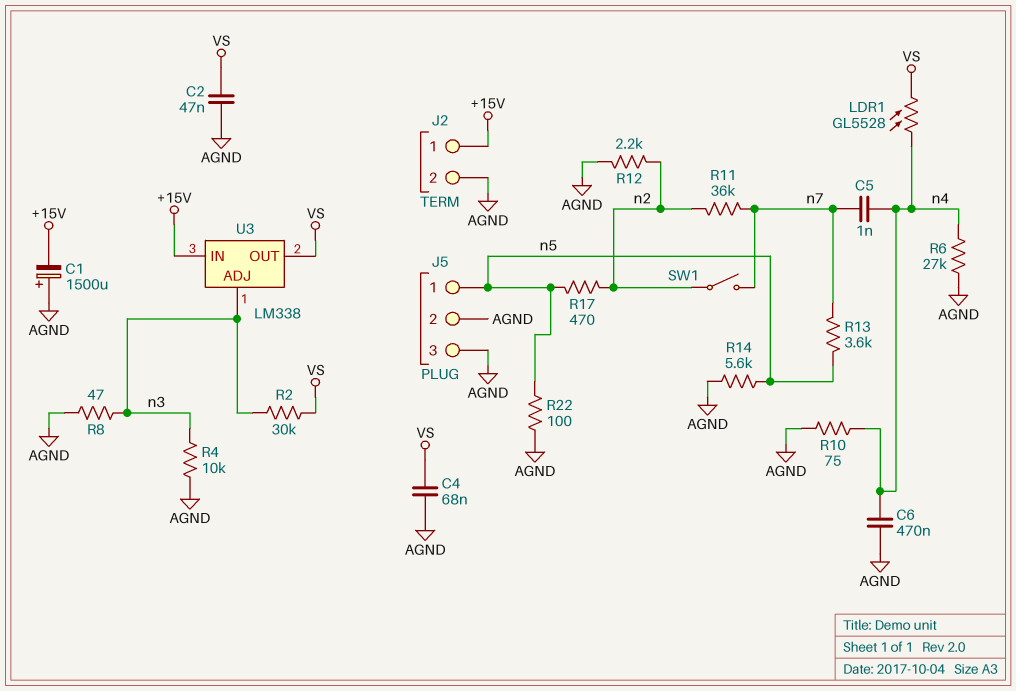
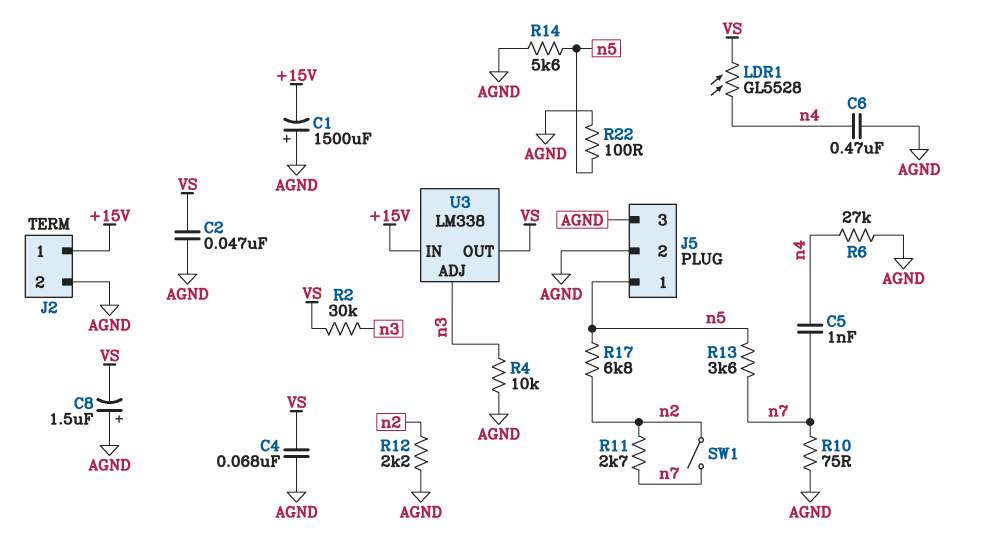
C8: none -> 1.5uF (plus AGND, minus VS)
R8: 47 (AGND, n3) -> none
R10: 75 (AGND, n4) -> 75 (AGND, n7)
R11: 36k (n2, n7) -> 2.7k (n2, n7)
R17: 470 (n2, n5) -> 6.8k (n2, n5)

